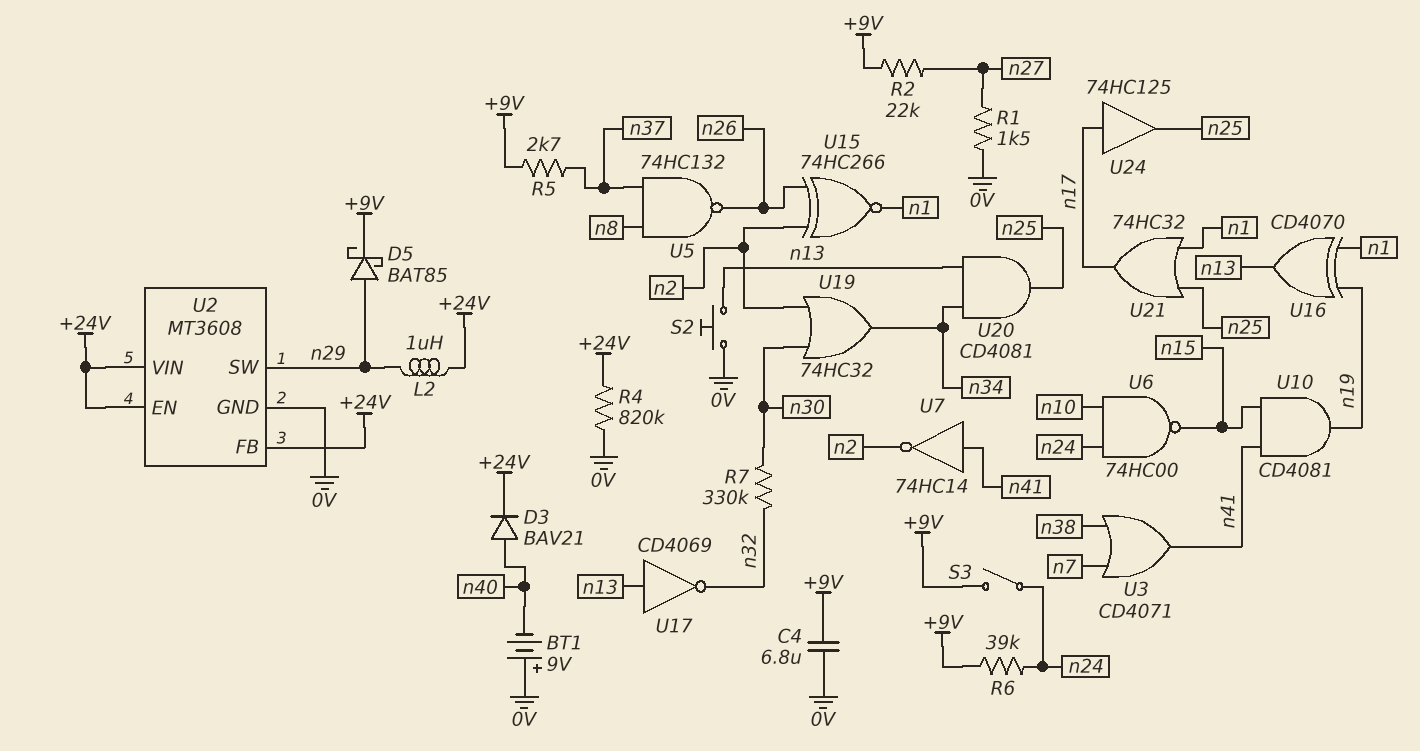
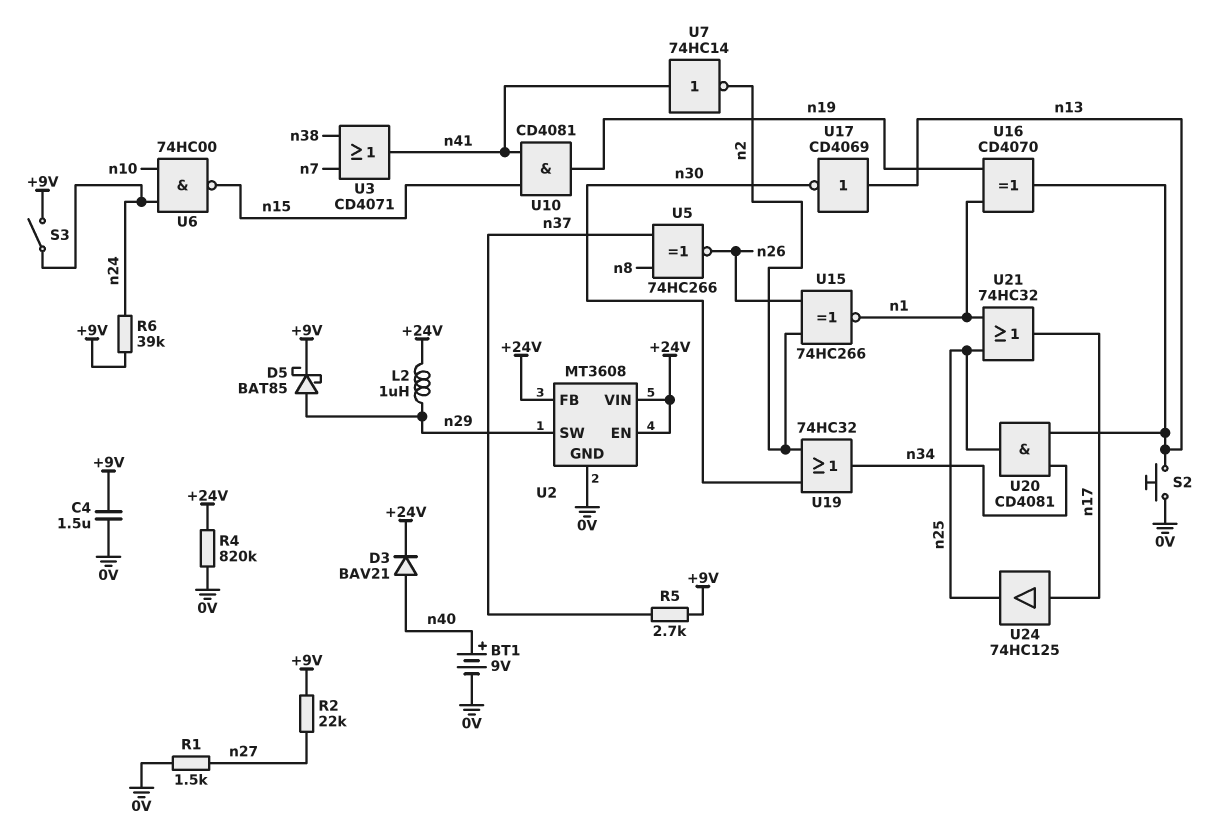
BT1: 9V (plus 0V, minus n40) -> 9V (plus n40, minus 0V)
C4: 6.8uF (+9V, 0V) -> 1.5uF (+9V, 0V)
R7: 330k (n30, n32) -> none
U5: NAND 74HC132 (in n8, in n37, out n26) -> XNOR 74HC266 (in n8, in n37, out n26)
U17: NOT CD4069 (in n13, out n32) -> NOT CD4069 (in n13, out n30)

